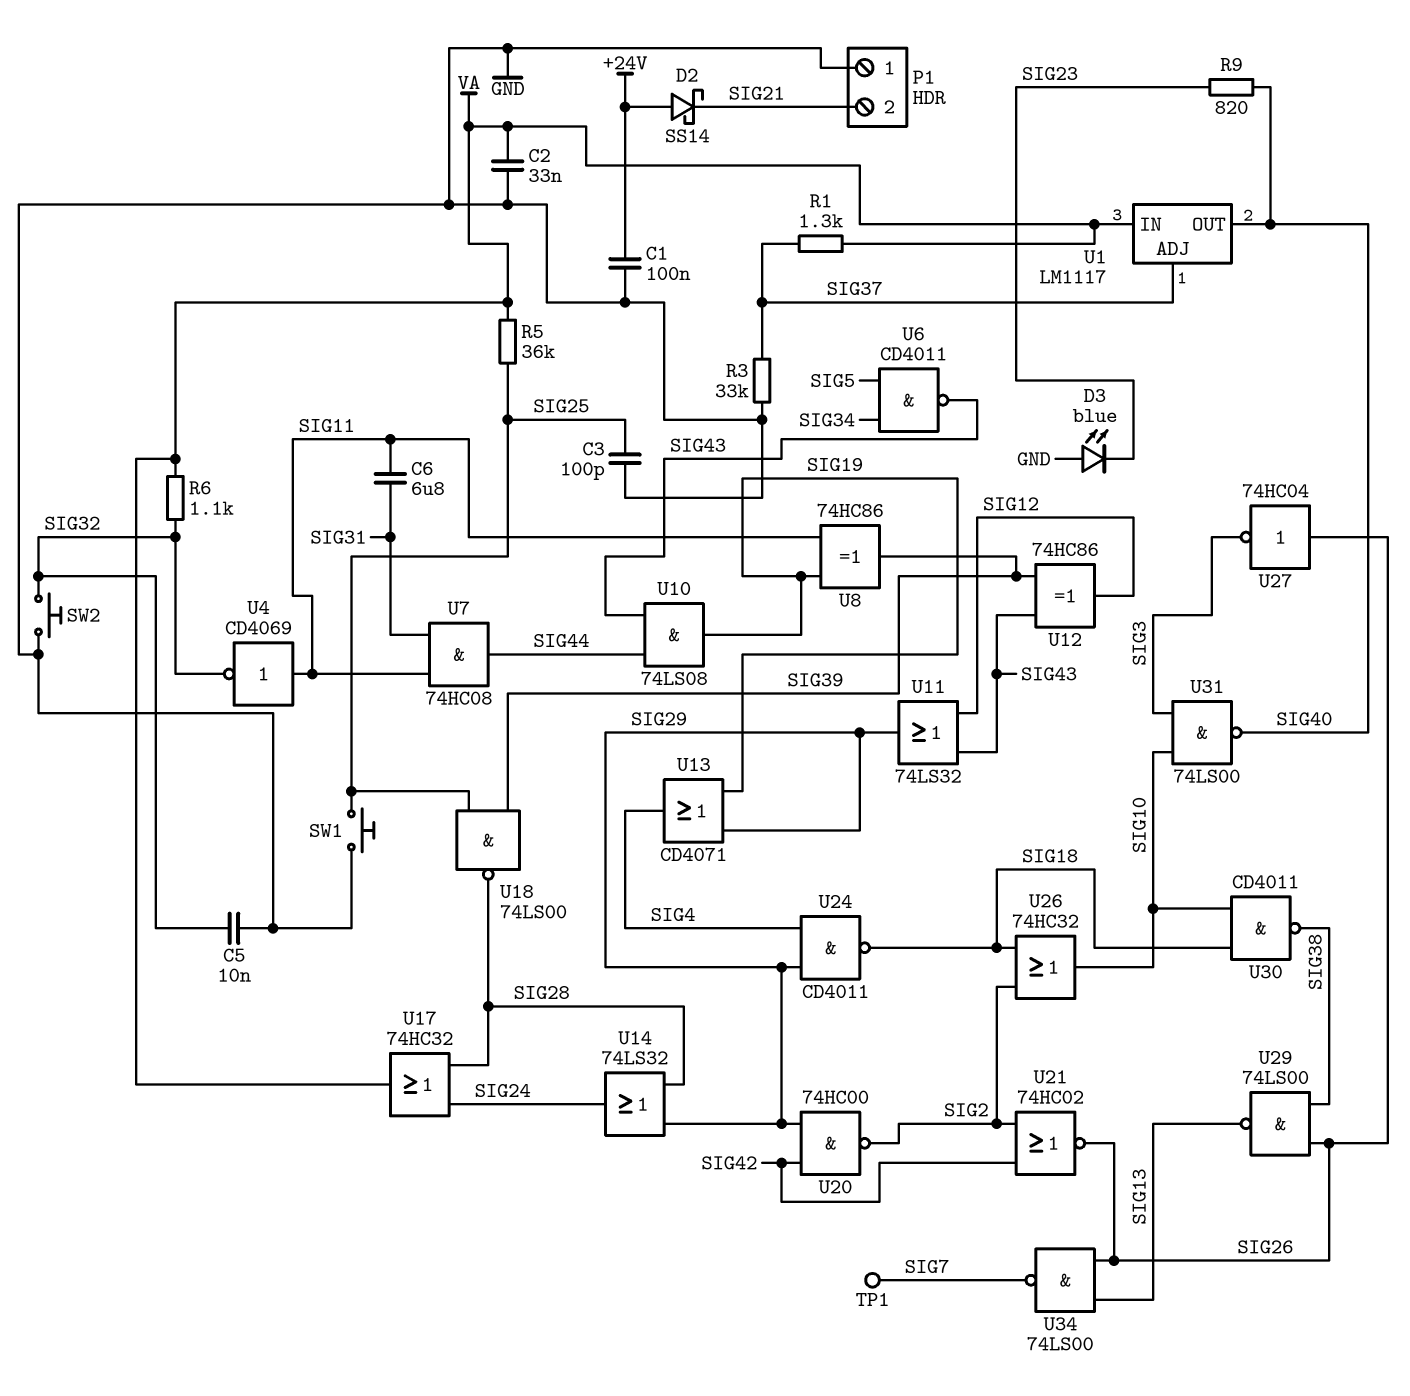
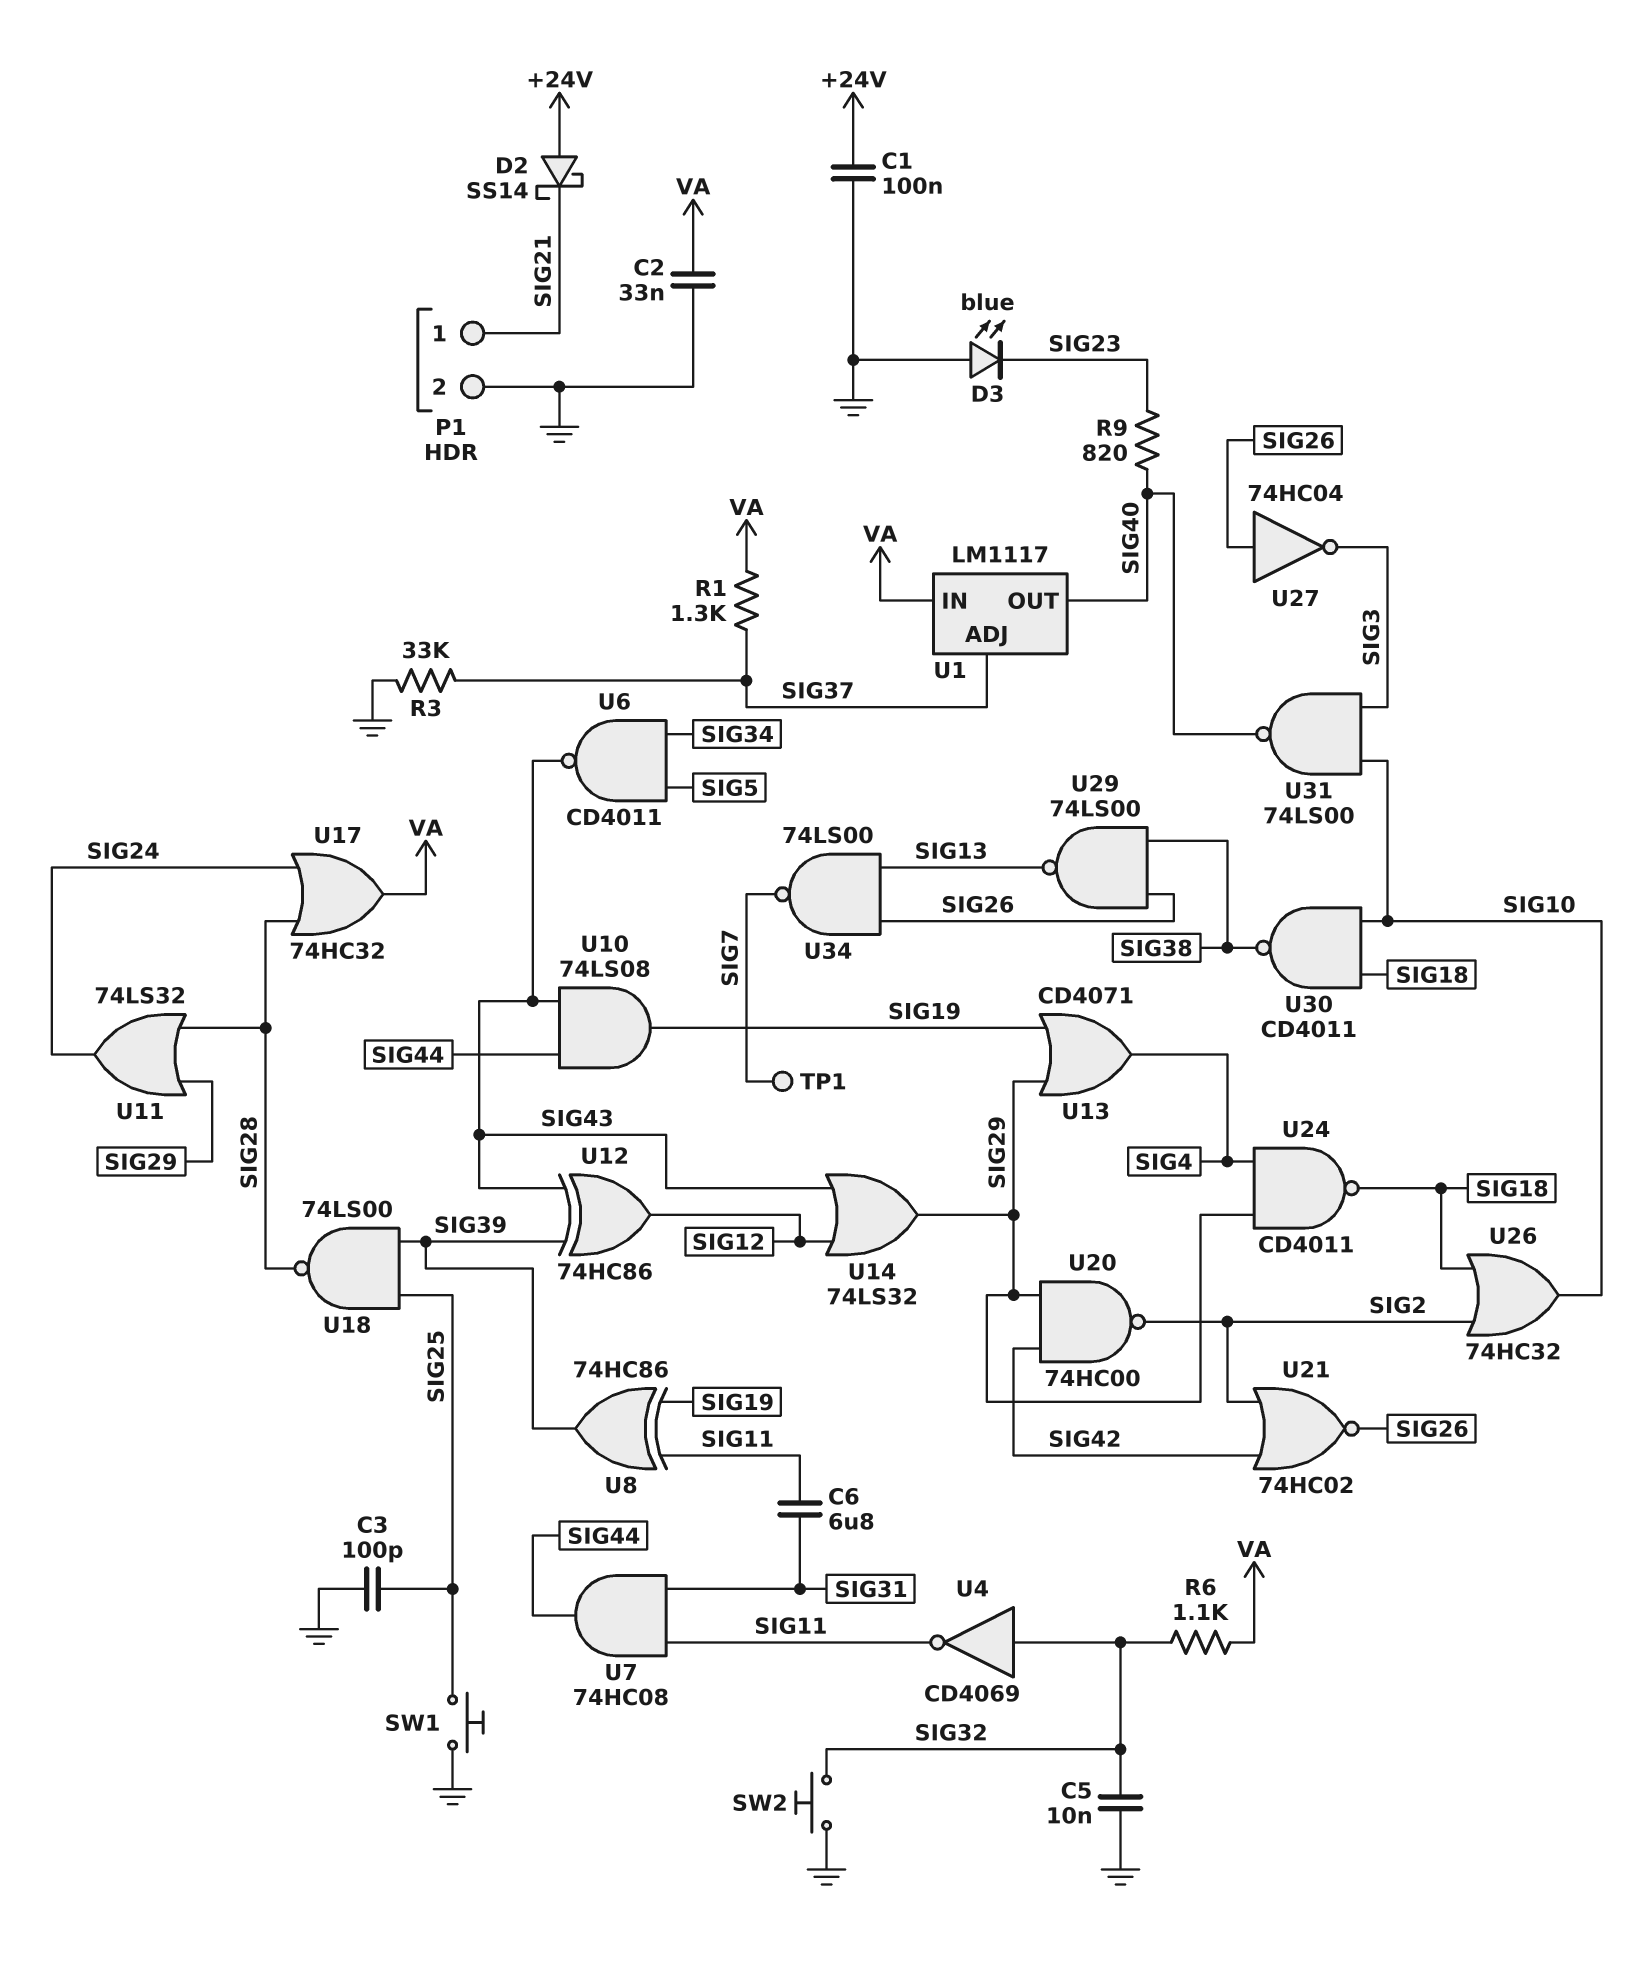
P1 pin 1: GND -> SIG21
P1 pin 2: SIG21 -> GND
R5: 36k (SIG25, VA) -> none
U4: NOT CD4069 (in SIG11, out SIG32) -> NOT CD4069 (in SIG32, out SIG11)
U11: OR 74LS32 (in SIG12, in SIG43, out SIG29) -> OR 74LS32 (in SIG28, in SIG29, out SIG24)
U14: OR 74LS32 (in SIG28, in SIG29, out SIG24) -> OR 74LS32 (in SIG12, in SIG43, out SIG29)

